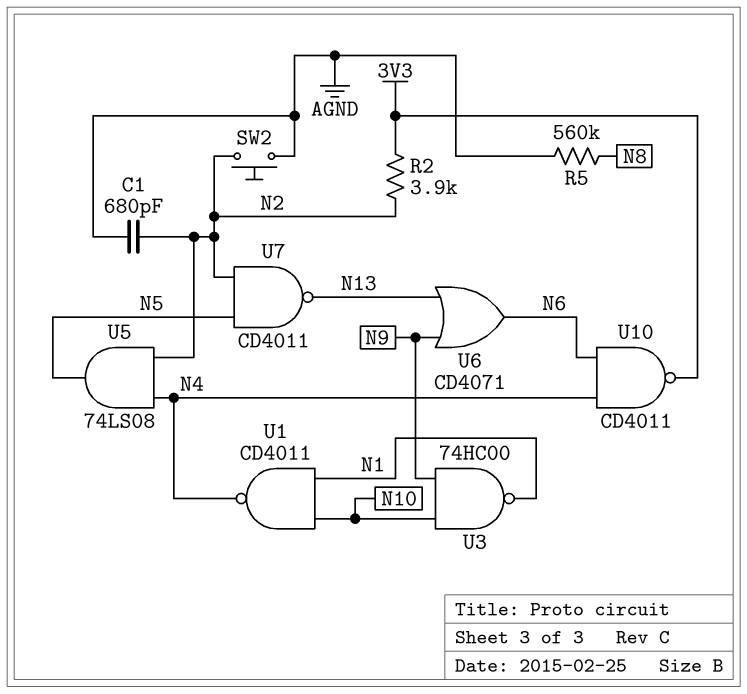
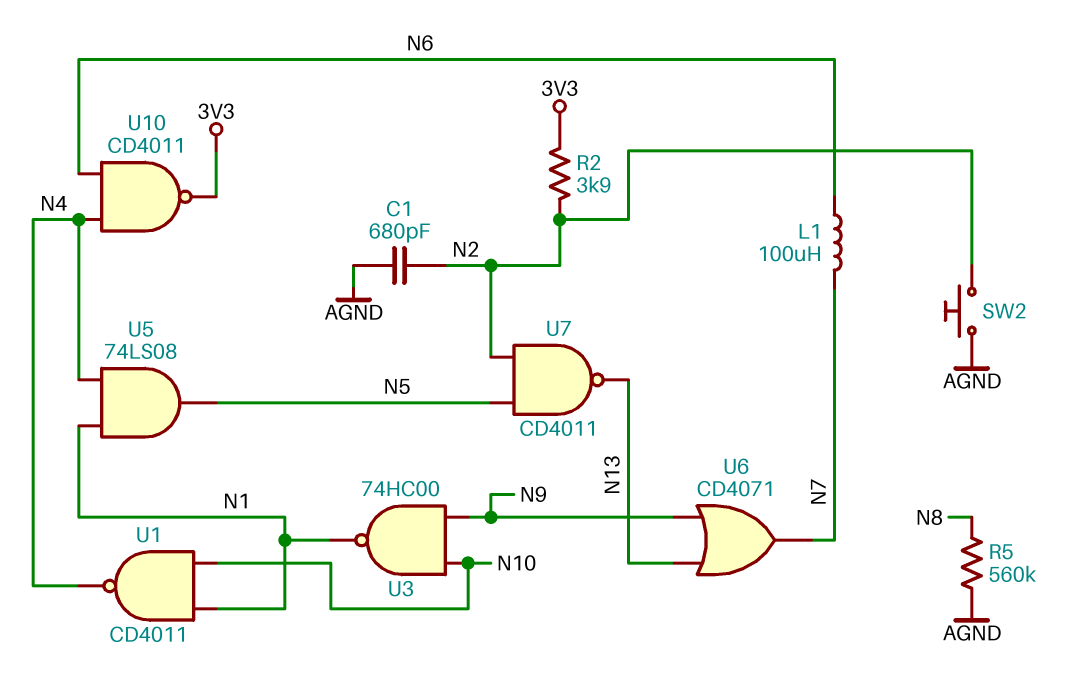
L1: none -> 100uH (N6, N7)
U5: AND 74LS08 (in N2, in N4, out N5) -> AND 74LS08 (in N1, in N4, out N5)
U6: OR CD4071 (in N9, in N13, out N6) -> OR CD4071 (in N9, in N13, out N7)

